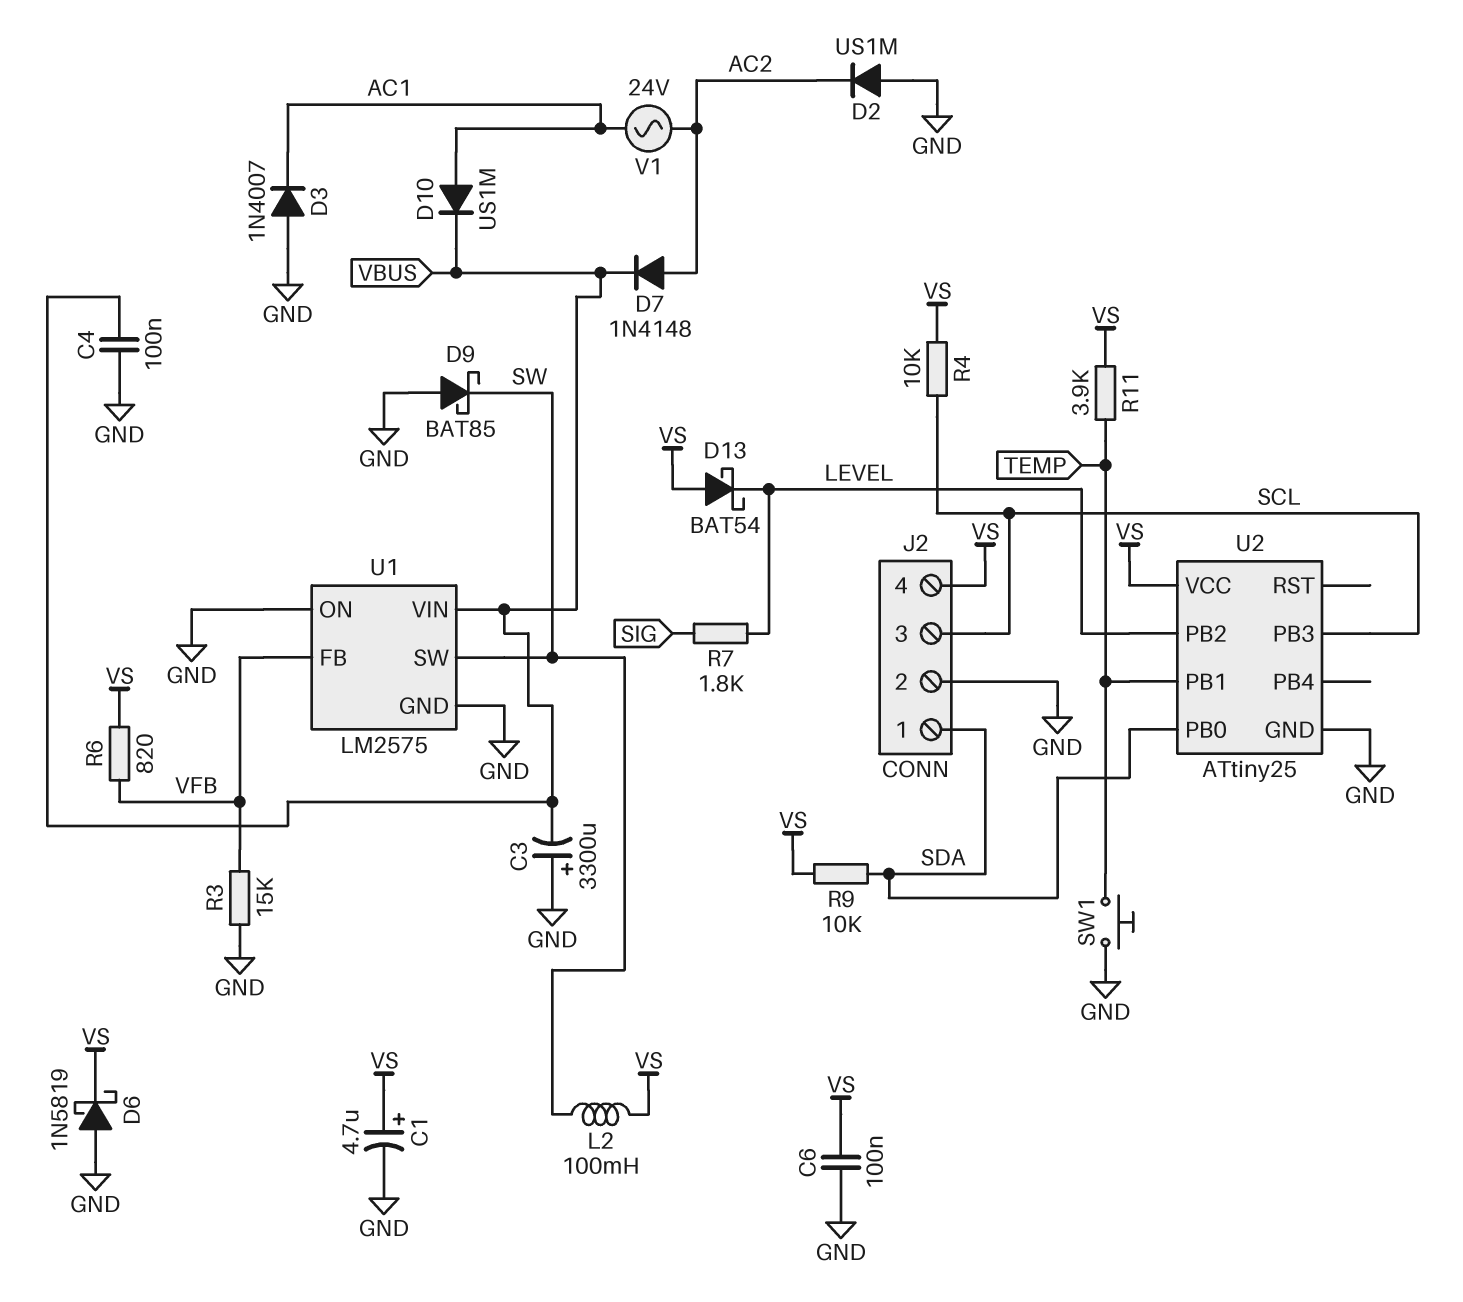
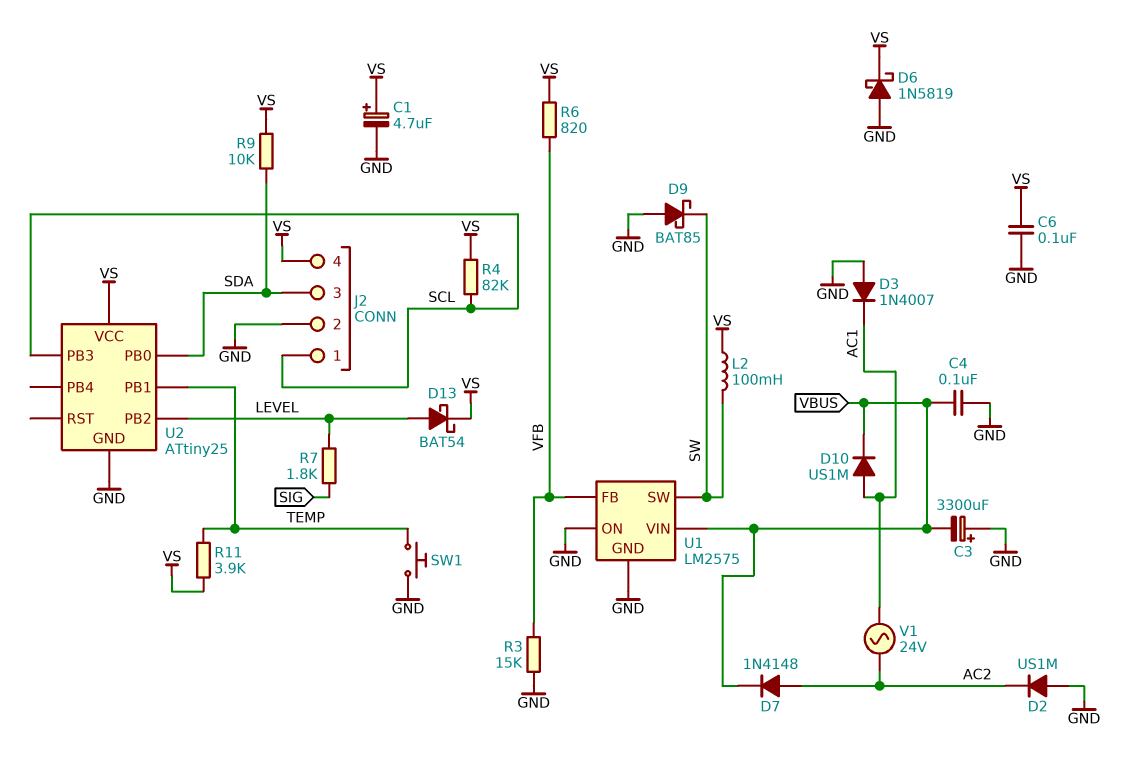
D13: schottky BAT54 (A VS, K LEVEL) -> schottky BAT54 (A LEVEL, K VS)
J2 pin 1: SDA -> SCL
J2 pin 3: SCL -> SDA
R4: 10k (SCL, VS) -> 82k (SCL, VS)

